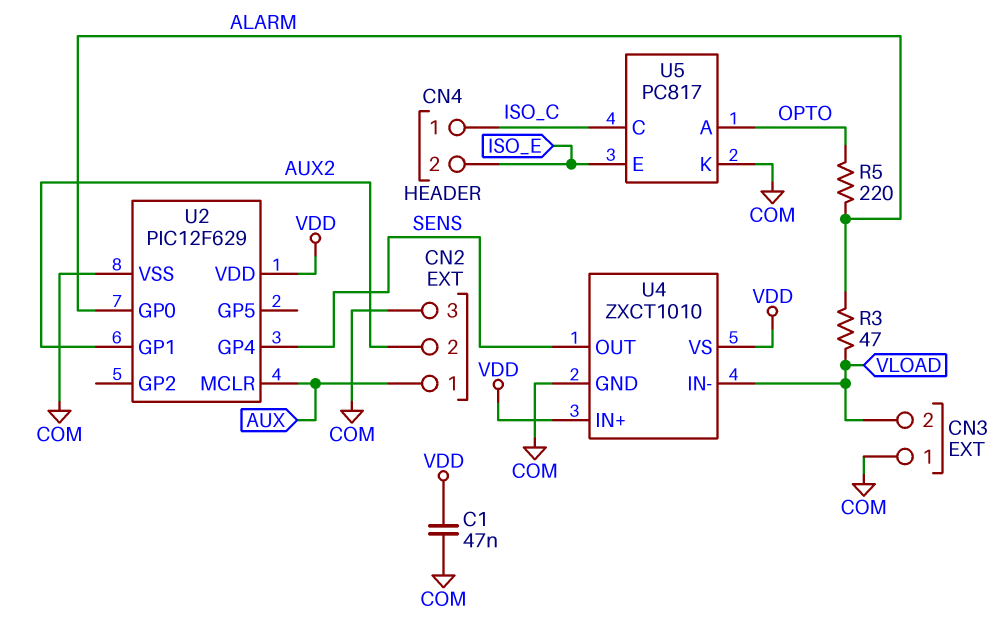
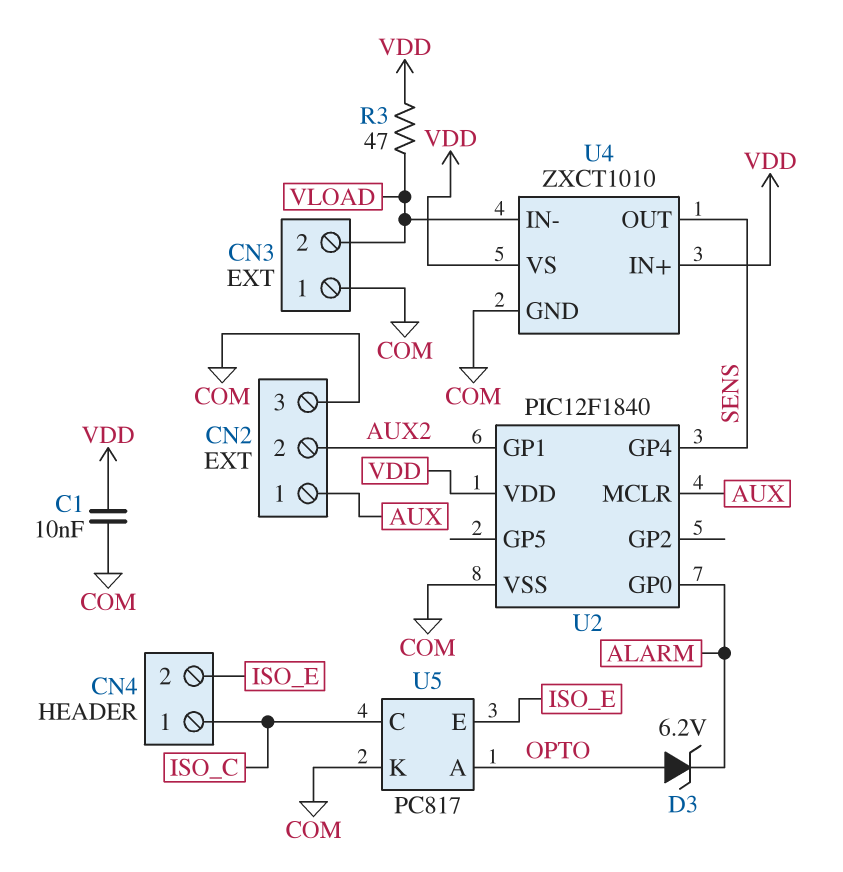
C1: 47nF (COM, VDD) -> 10nF (COM, VDD)
D3: none -> zener 6.2V (A OPTO, K ALARM)
R3: 47 (ALARM, VLOAD) -> 47 (VDD, VLOAD)
R5: 220 (ALARM, OPTO) -> none
U2: PIC12F629 -> PIC12F1840

